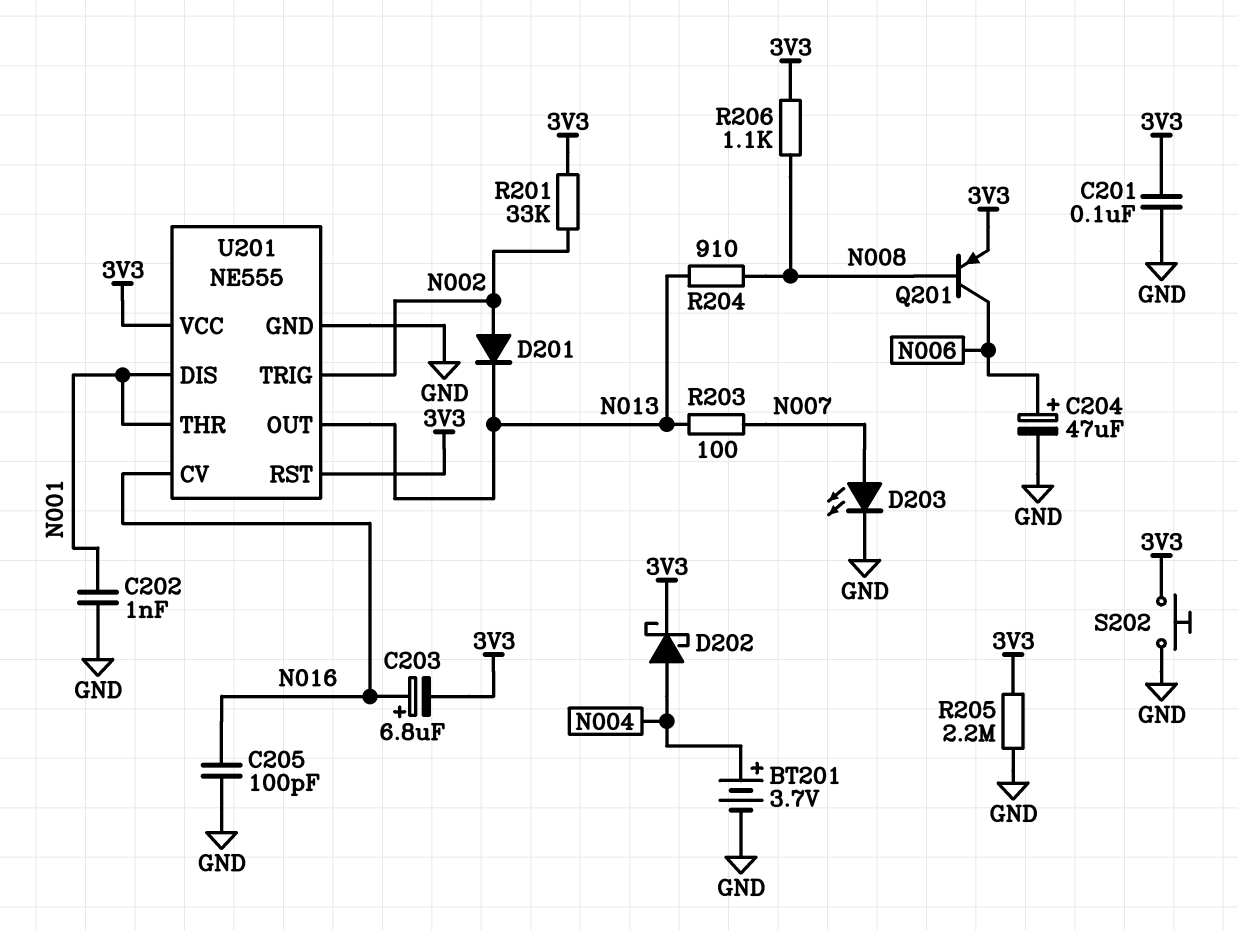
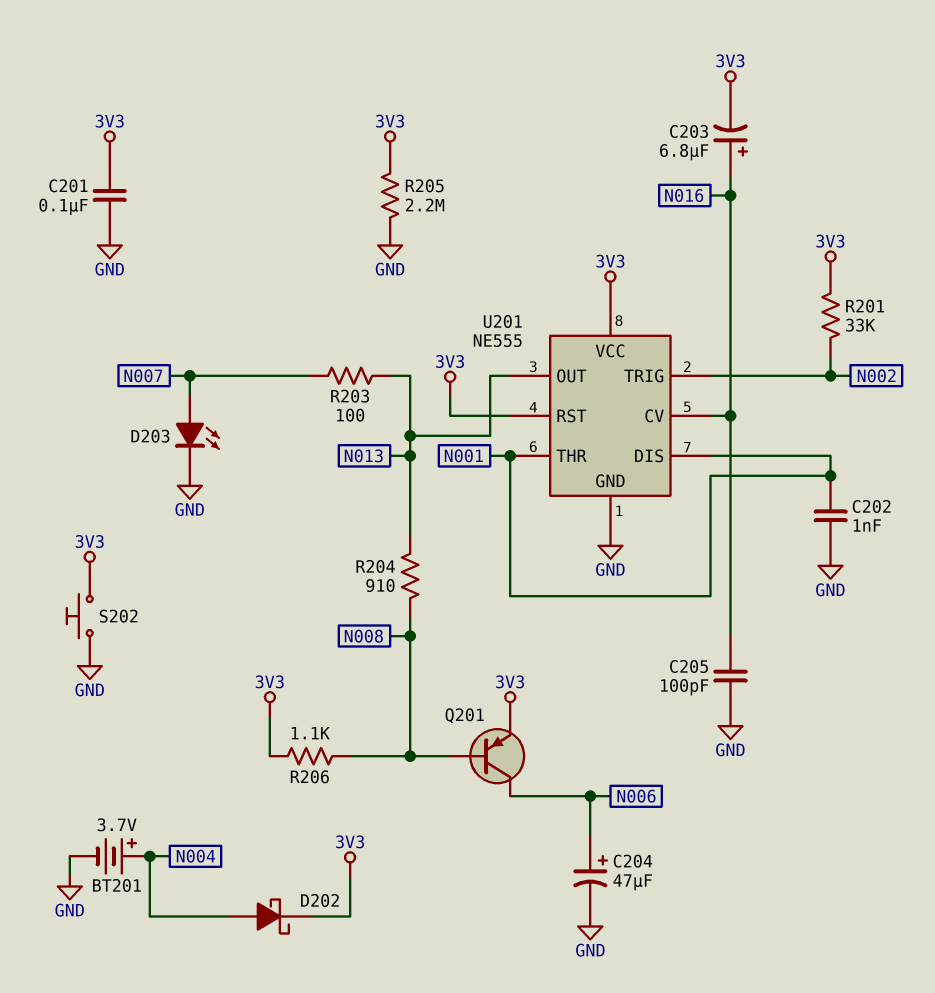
D201: diode (A N002, K N013) -> none

